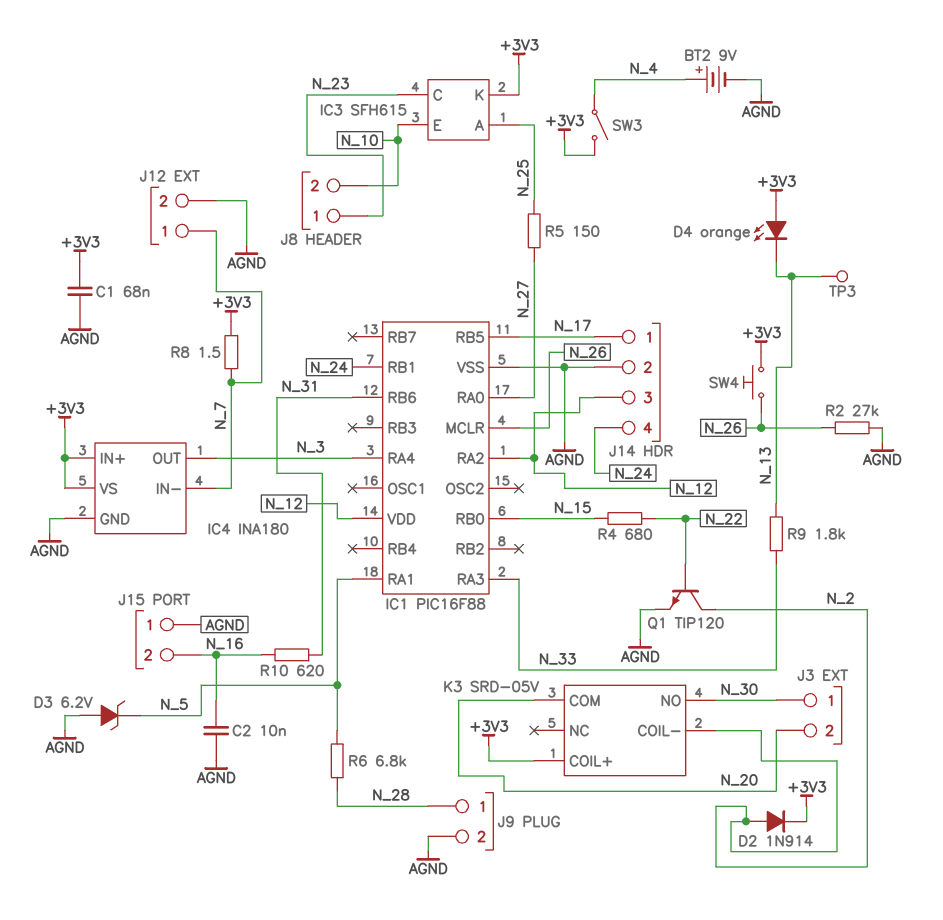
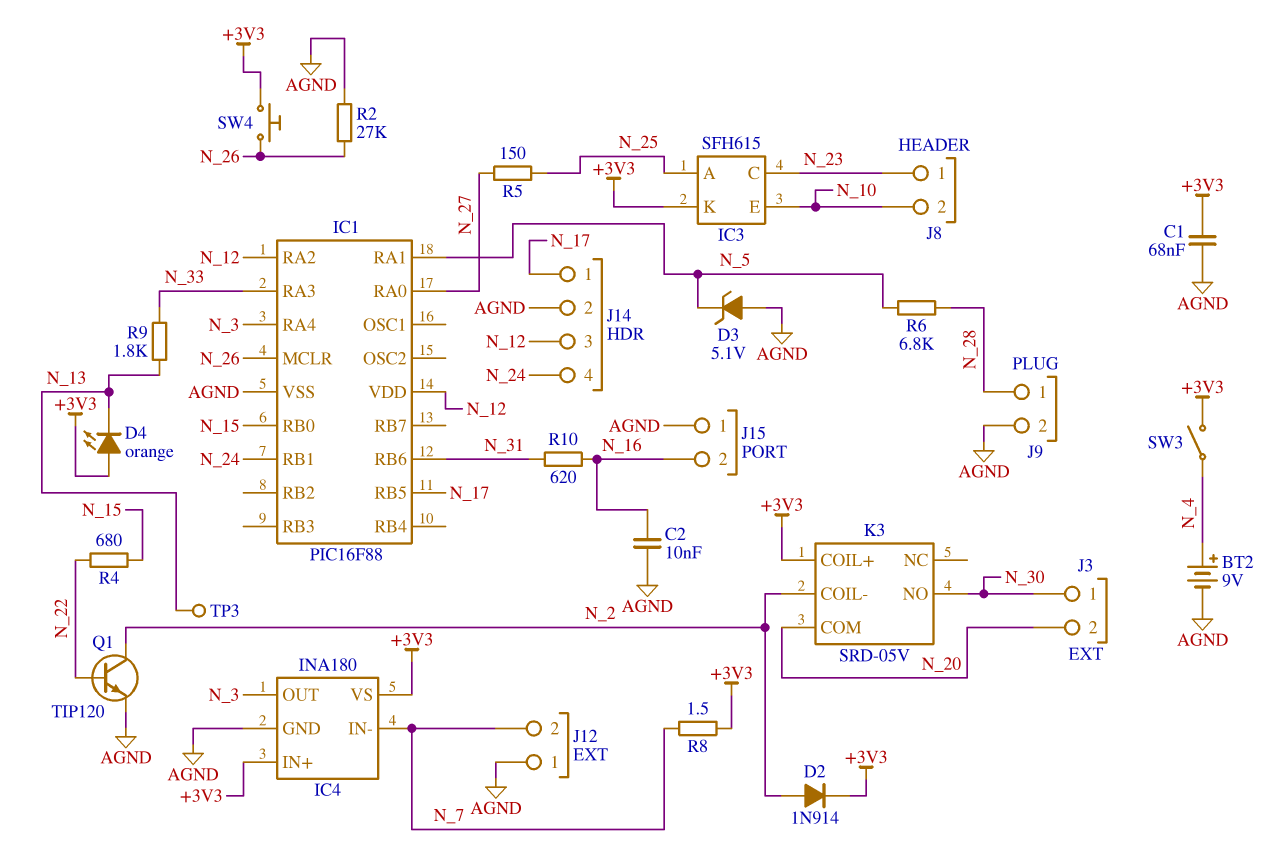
D3: zener 6.2V (A AGND, K N_5) -> zener 5.1V (A AGND, K N_5)
J12 pin 1: N_7 -> AGND
J12 pin 2: AGND -> N_7

